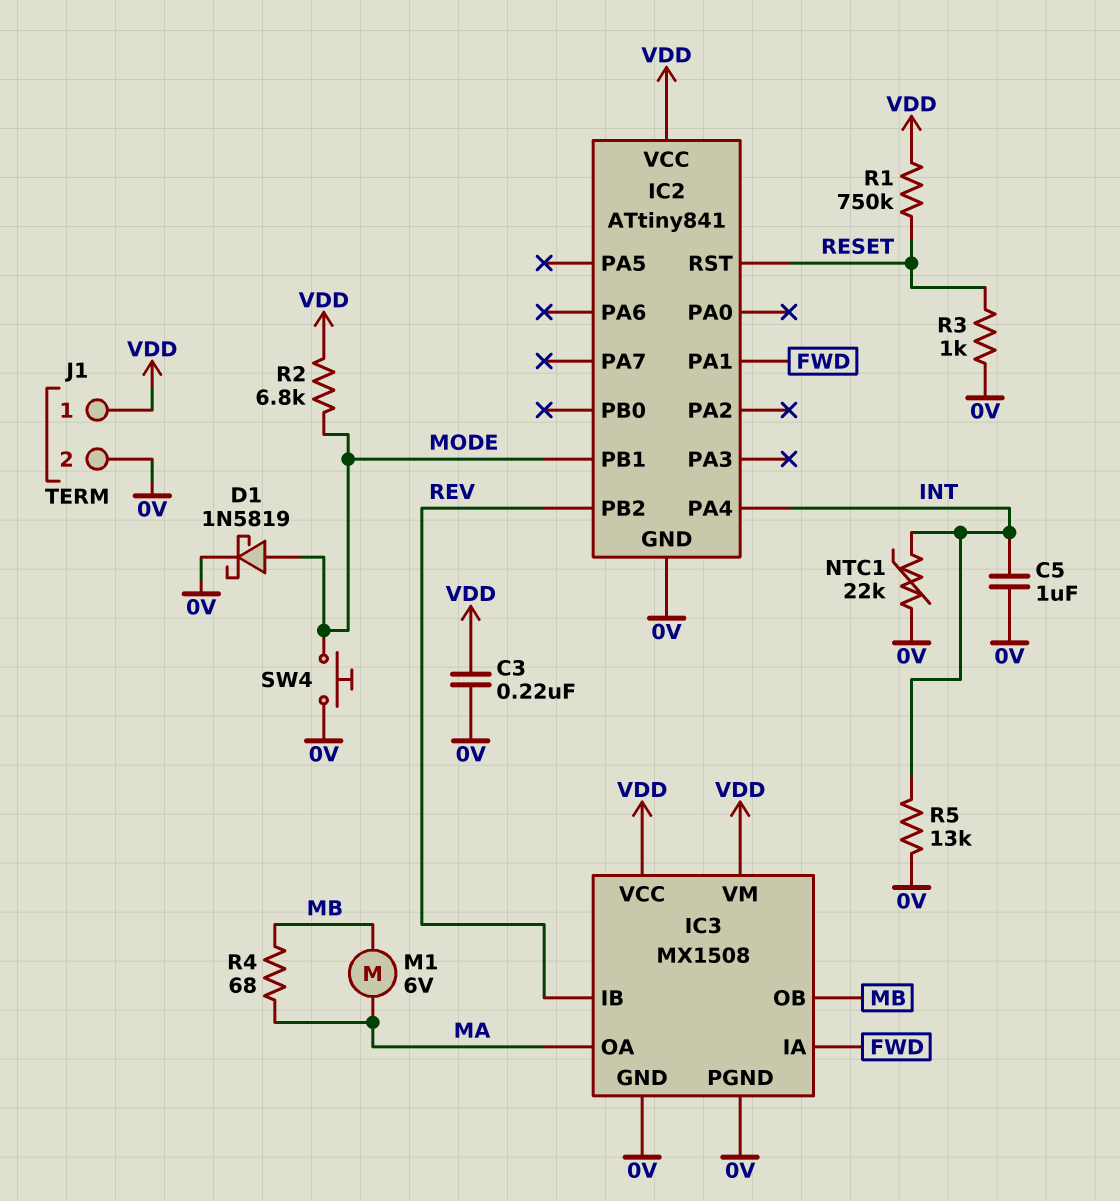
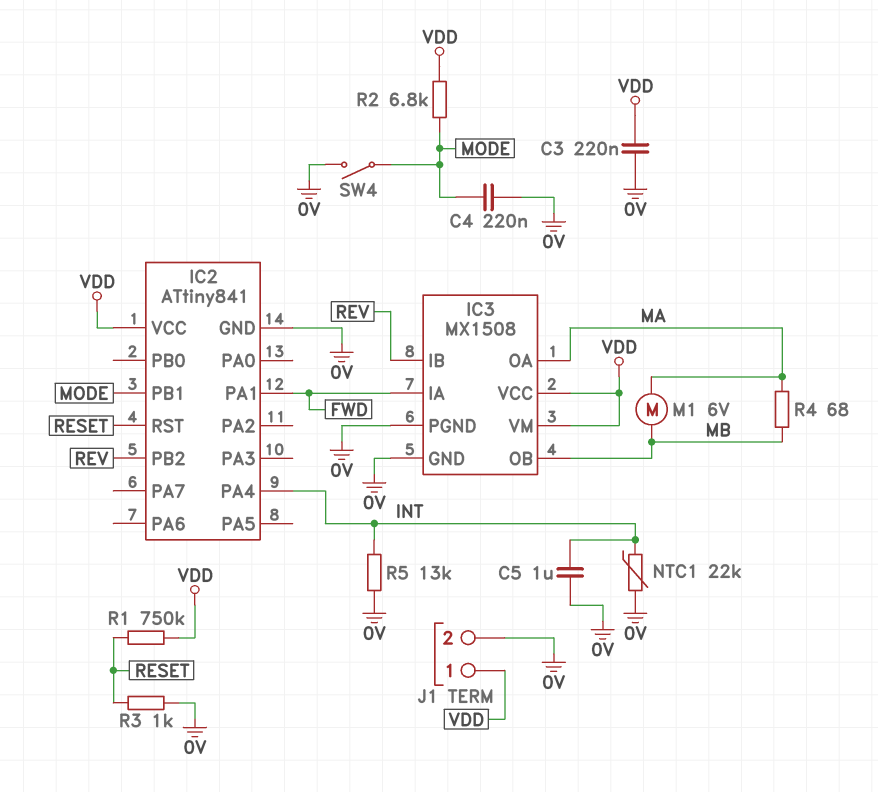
C4: none -> 220nF (0V, MODE)
D1: schottky 1N5819 (A MODE, K 0V) -> none
SW4: button (0V, MODE) -> switch (0V, MODE)

